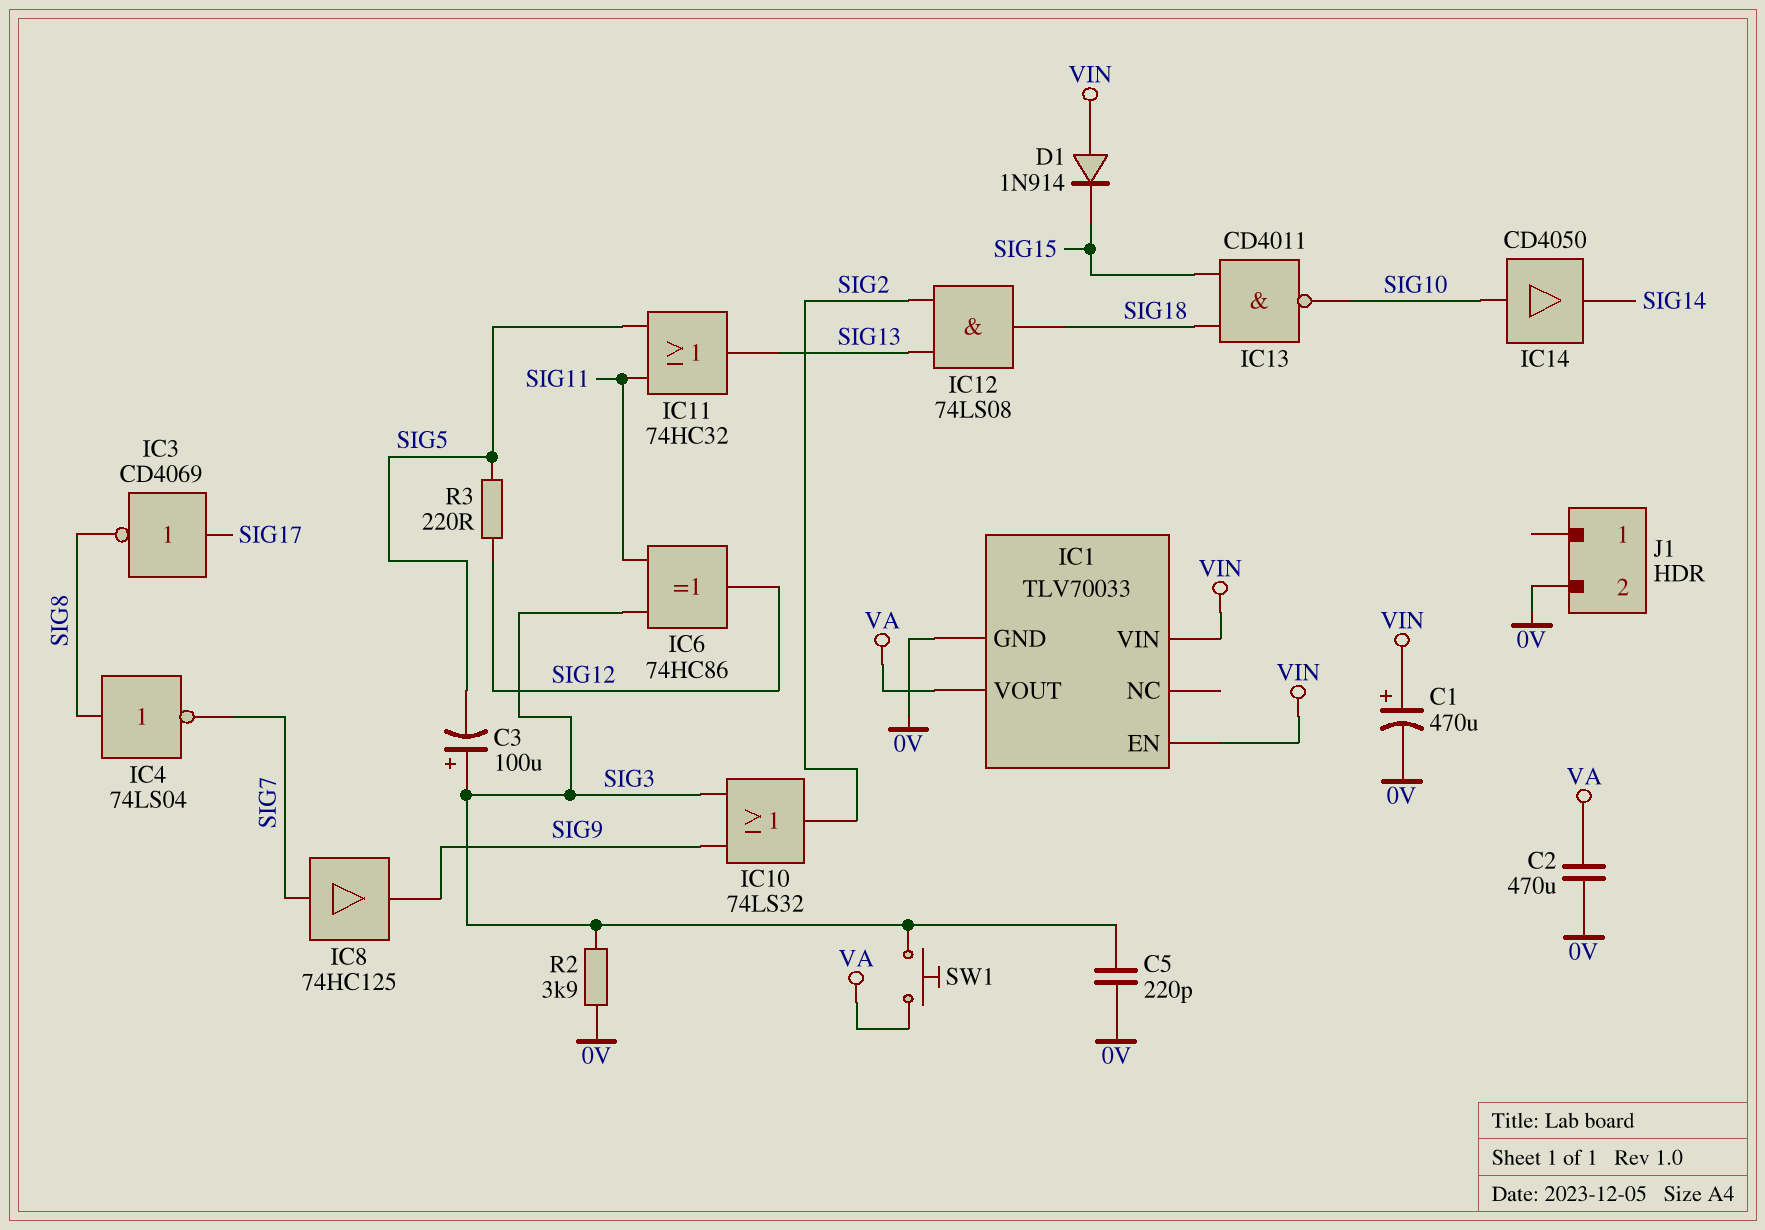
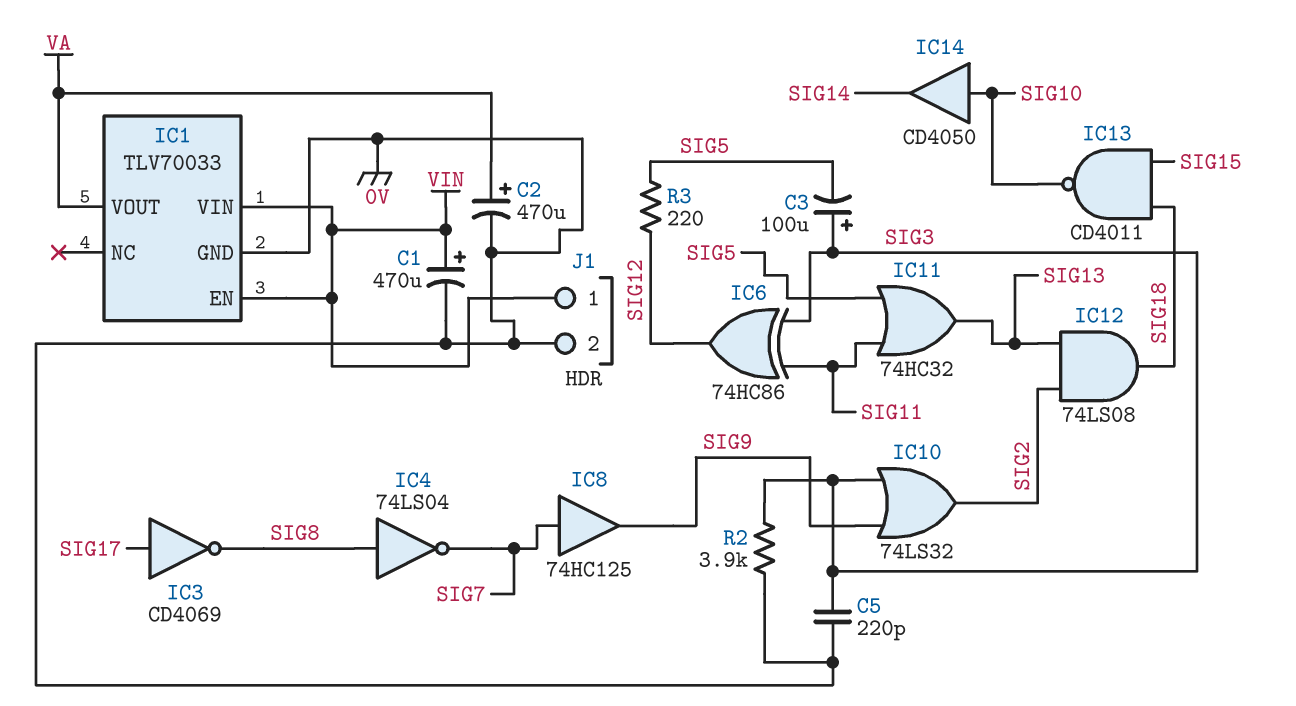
C2: 470uF (0V, VA) -> 470uF (plus VA, minus 0V)
D1: diode 1N914 (A VIN, K SIG15) -> none
J1 pin 1: none -> VIN
SW1: button (SIG3, VA) -> none

